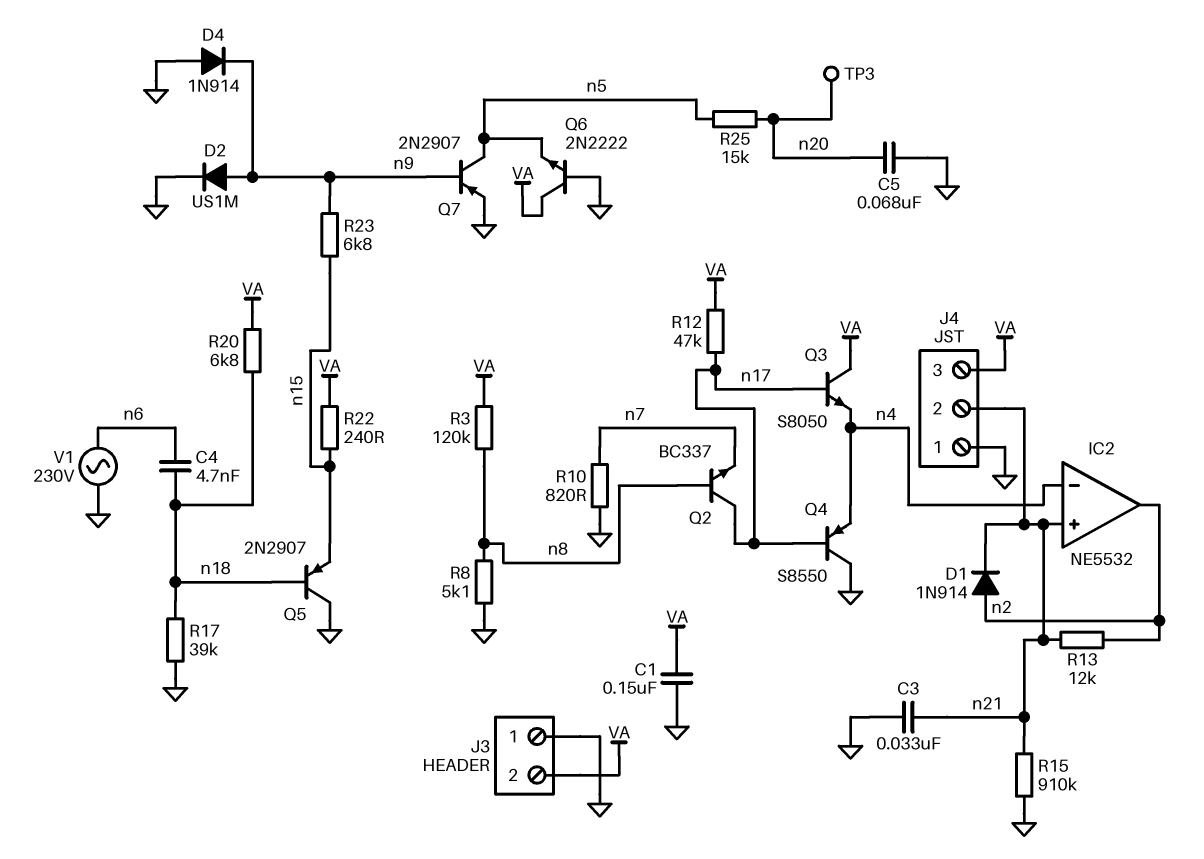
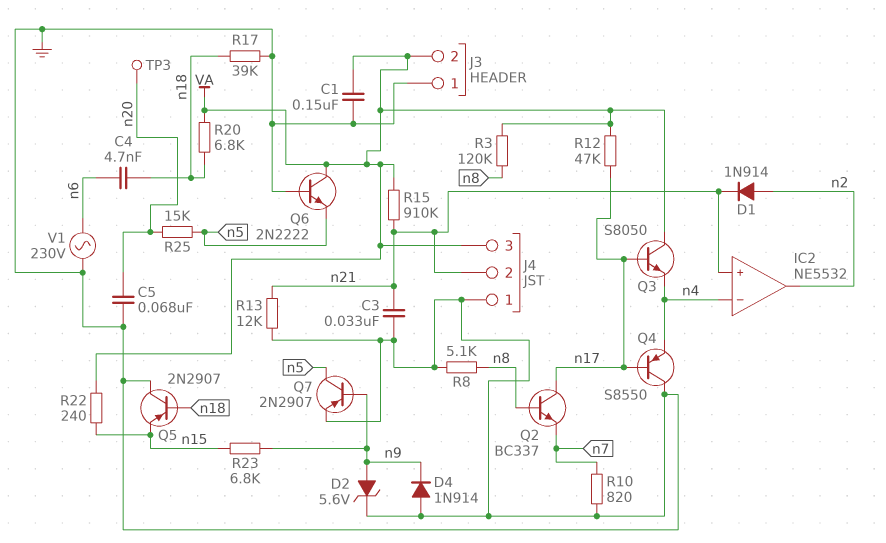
D2: diode US1M (A n9, K GND) -> zener 5.6V (A n9, K GND)
R13: 12k (n2, n21) -> 12k (GND, n21)
R15: 910k (GND, n21) -> 910k (VA, n21)

